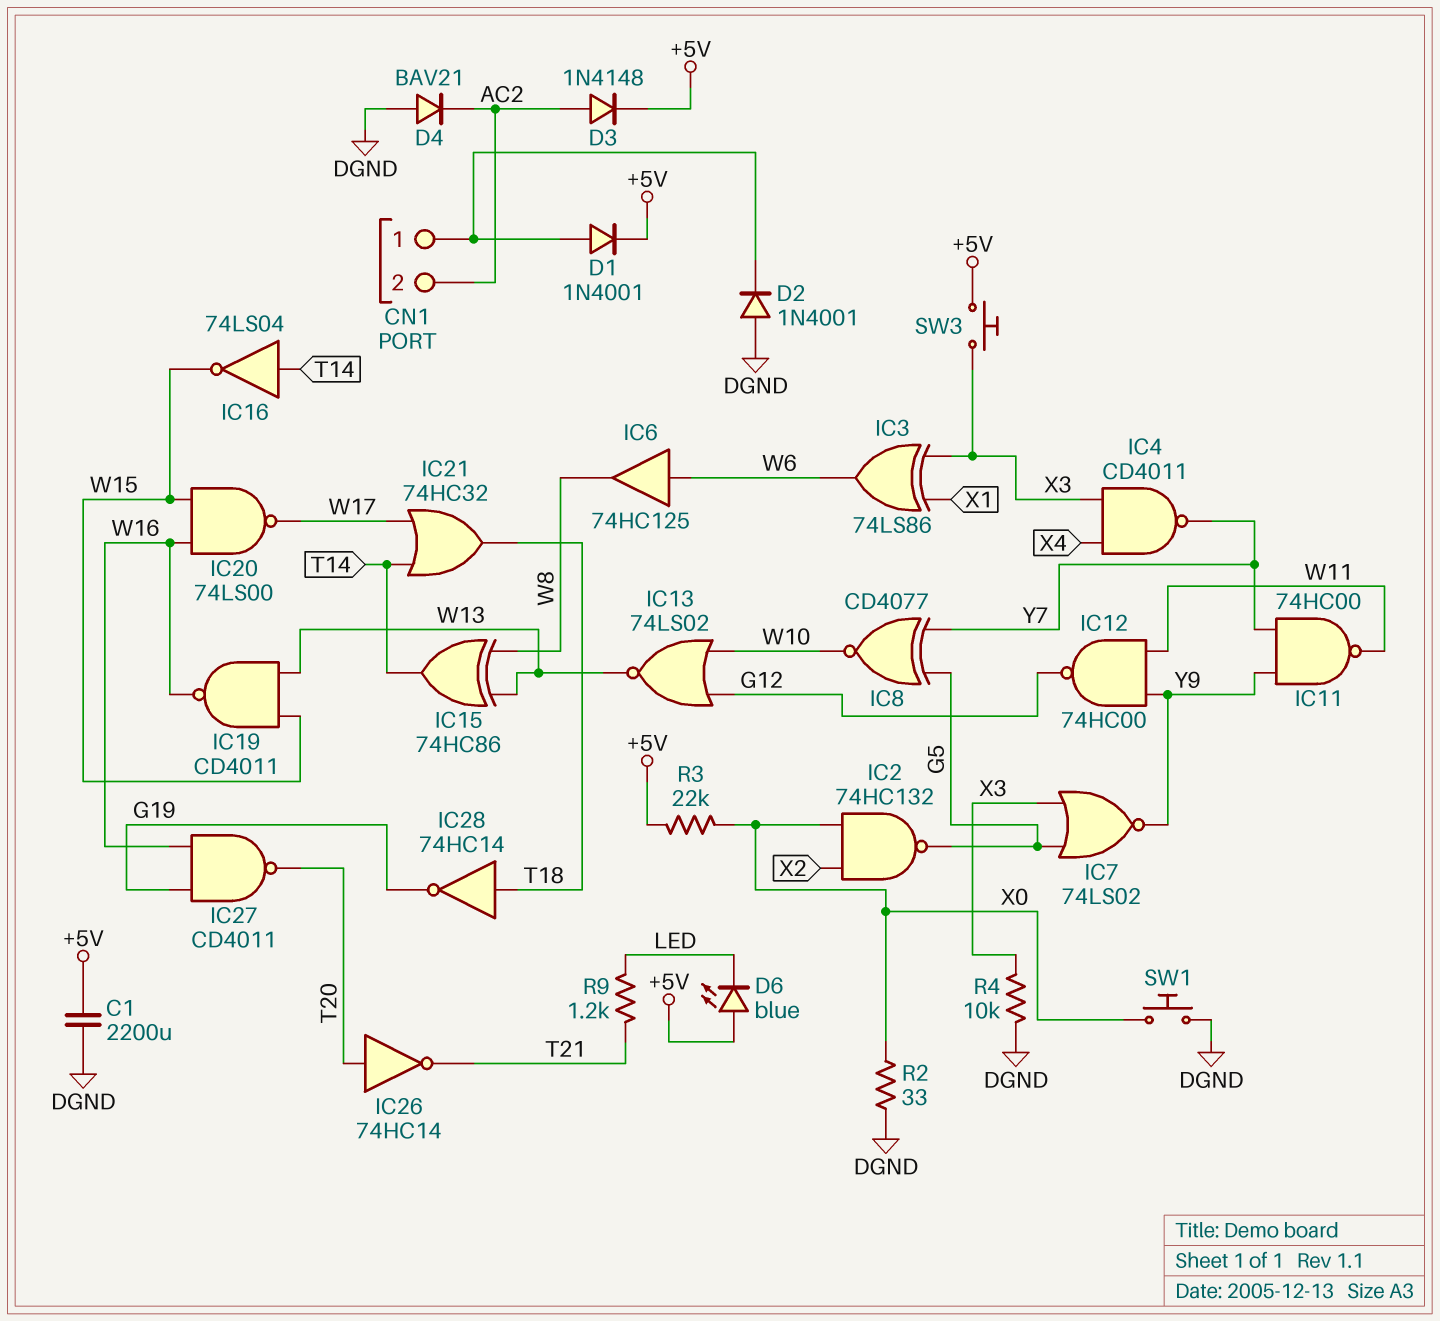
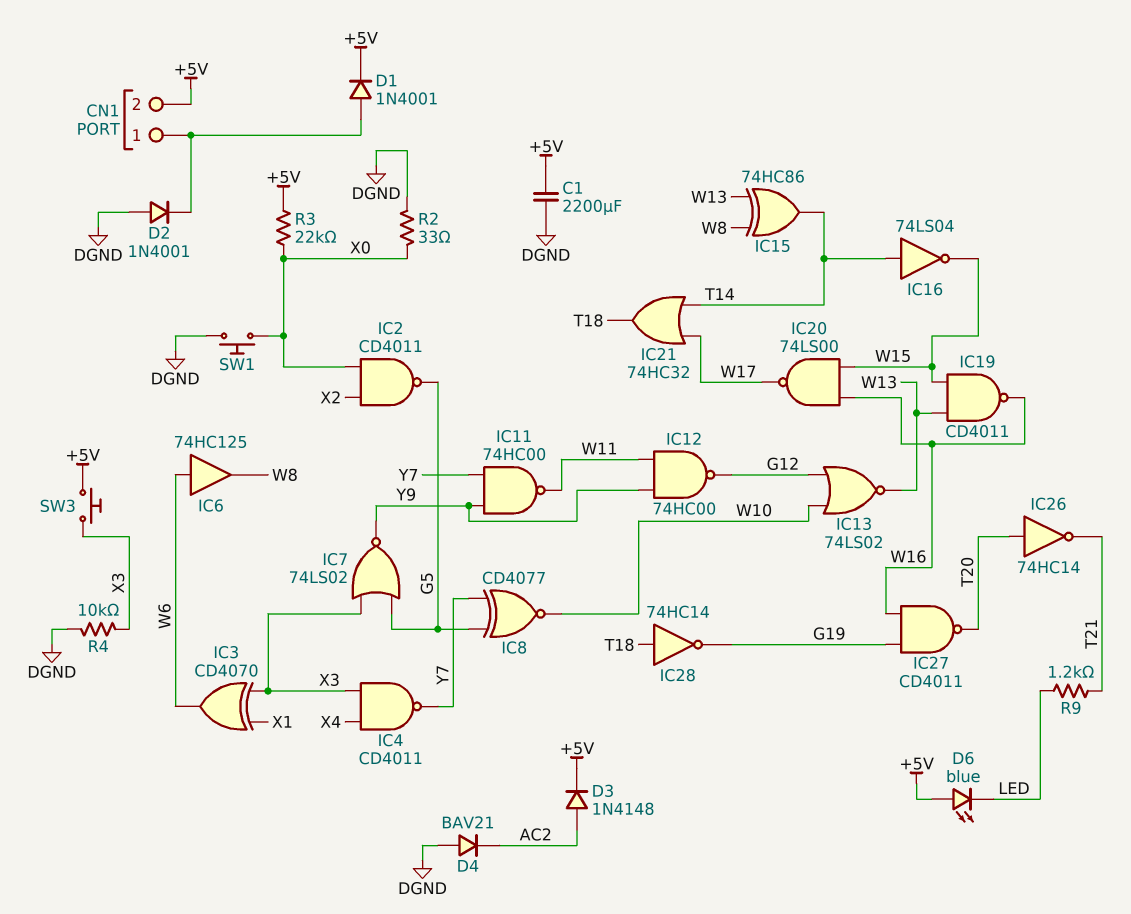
CN1 pin 2: AC2 -> +5V
IC2: NAND 74HC132 (in X0, in X2, out G5) -> NAND CD4011 (in X0, in X2, out G5)
IC3: XOR 74LS86 (in X1, in X3, out W6) -> XOR CD4070 (in X1, in X3, out W6)

